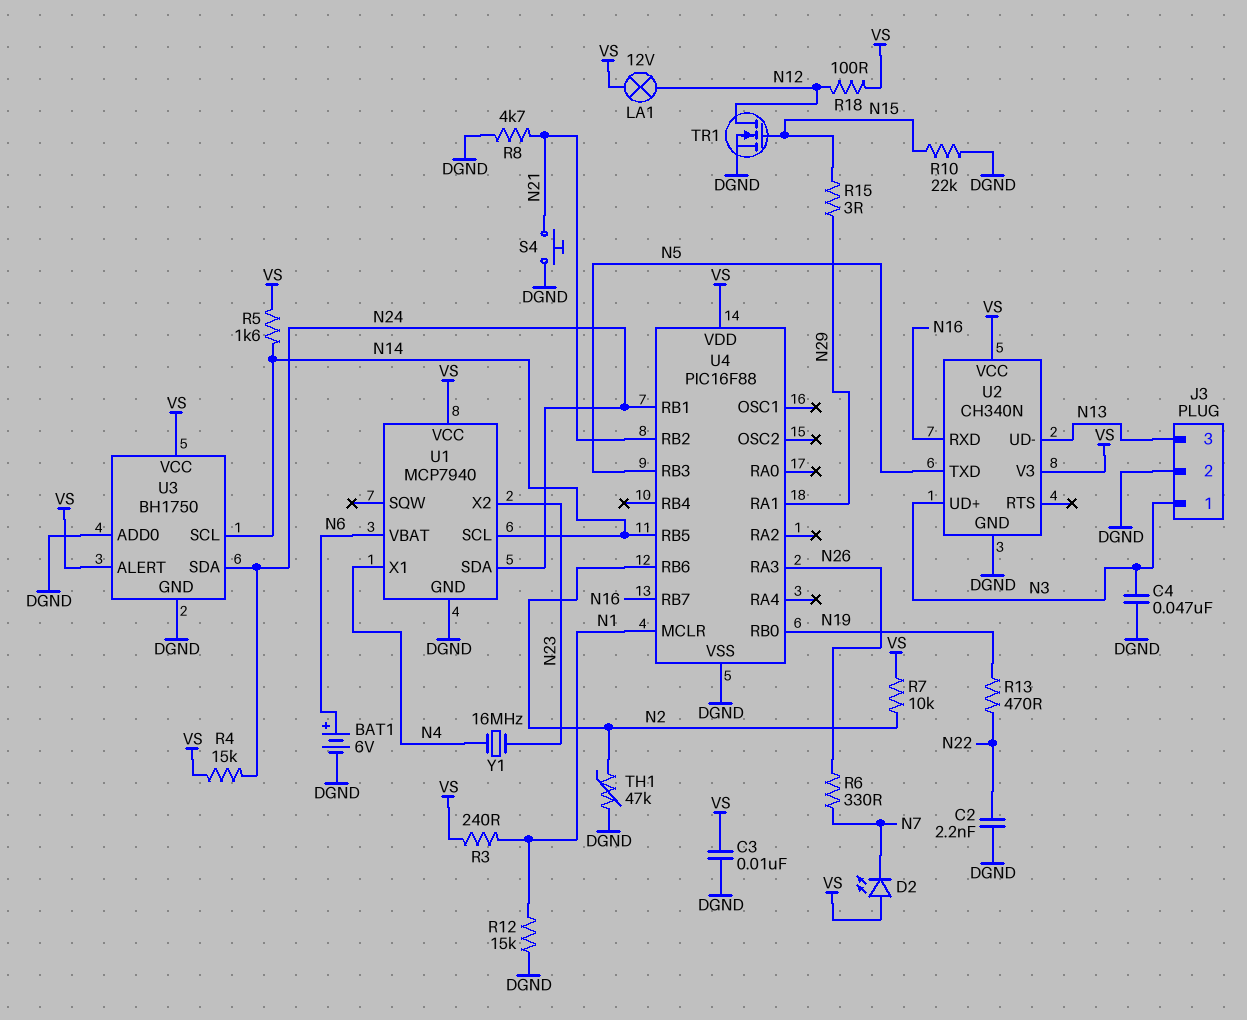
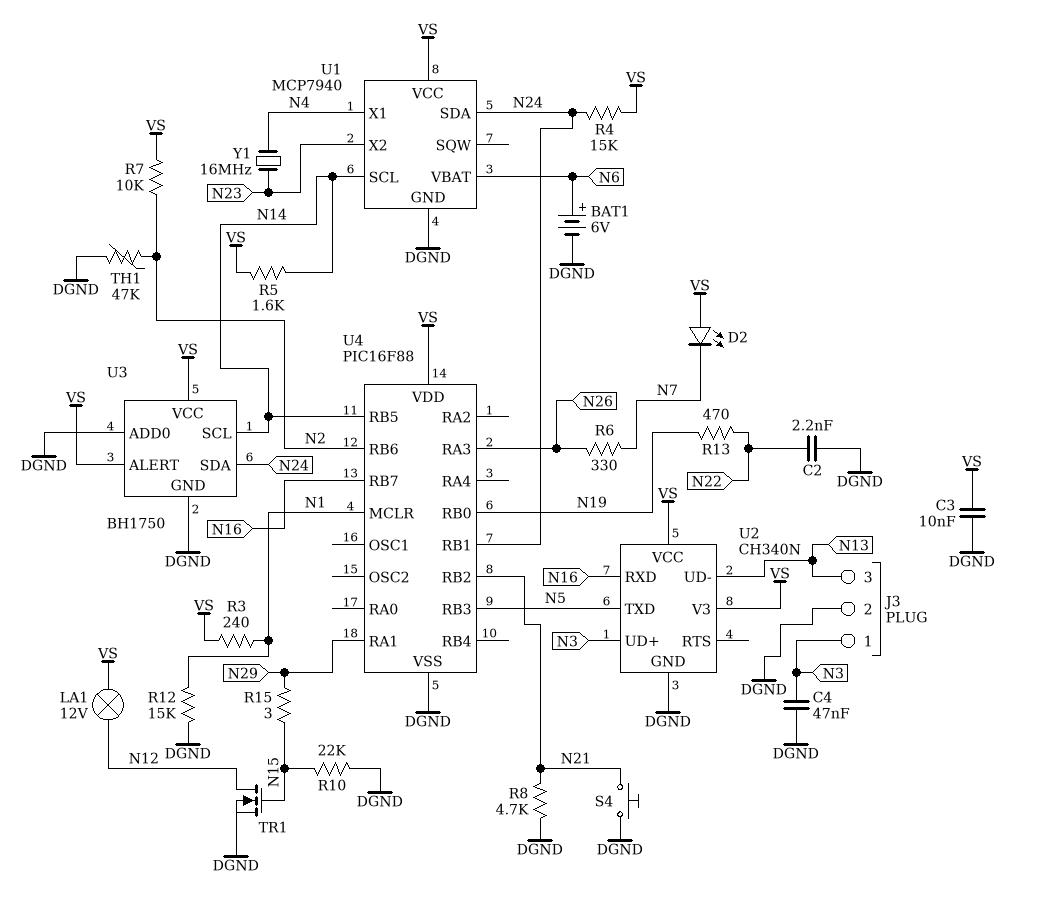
R18: 100 (N12, VS) -> none

